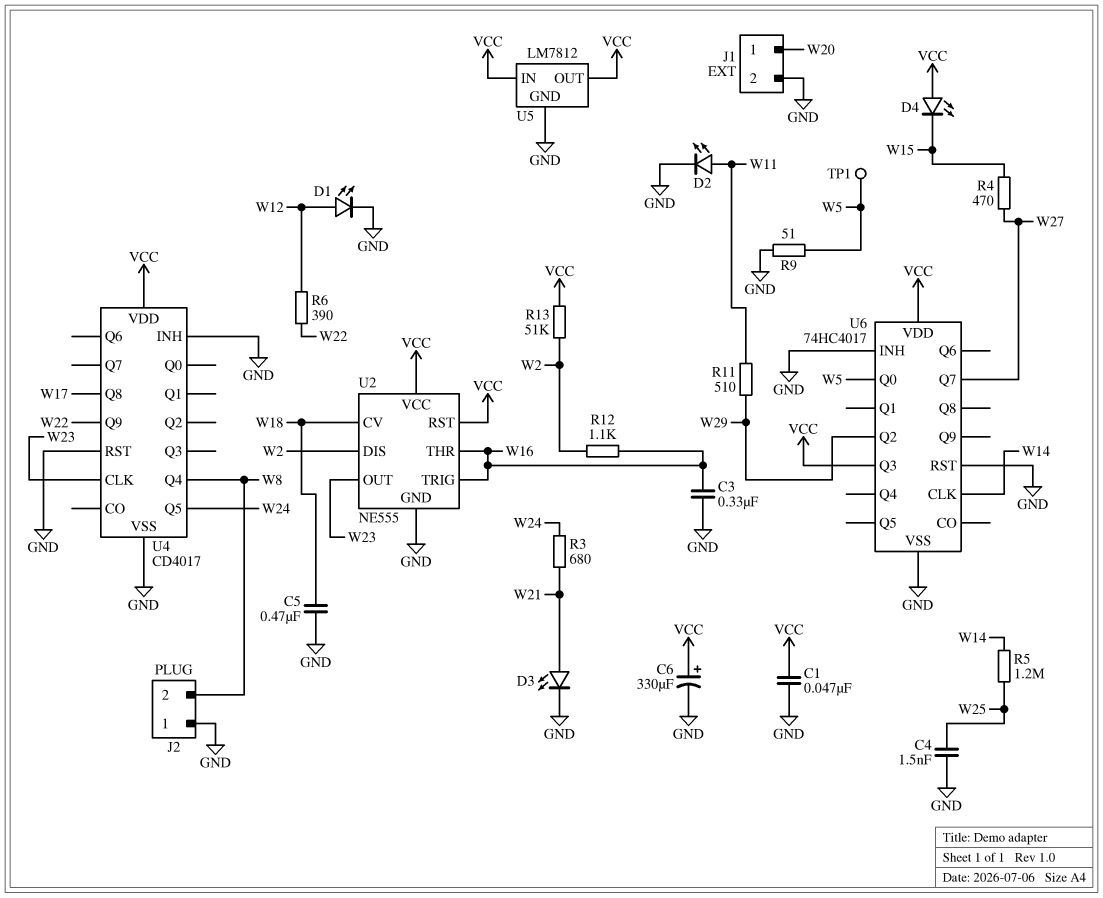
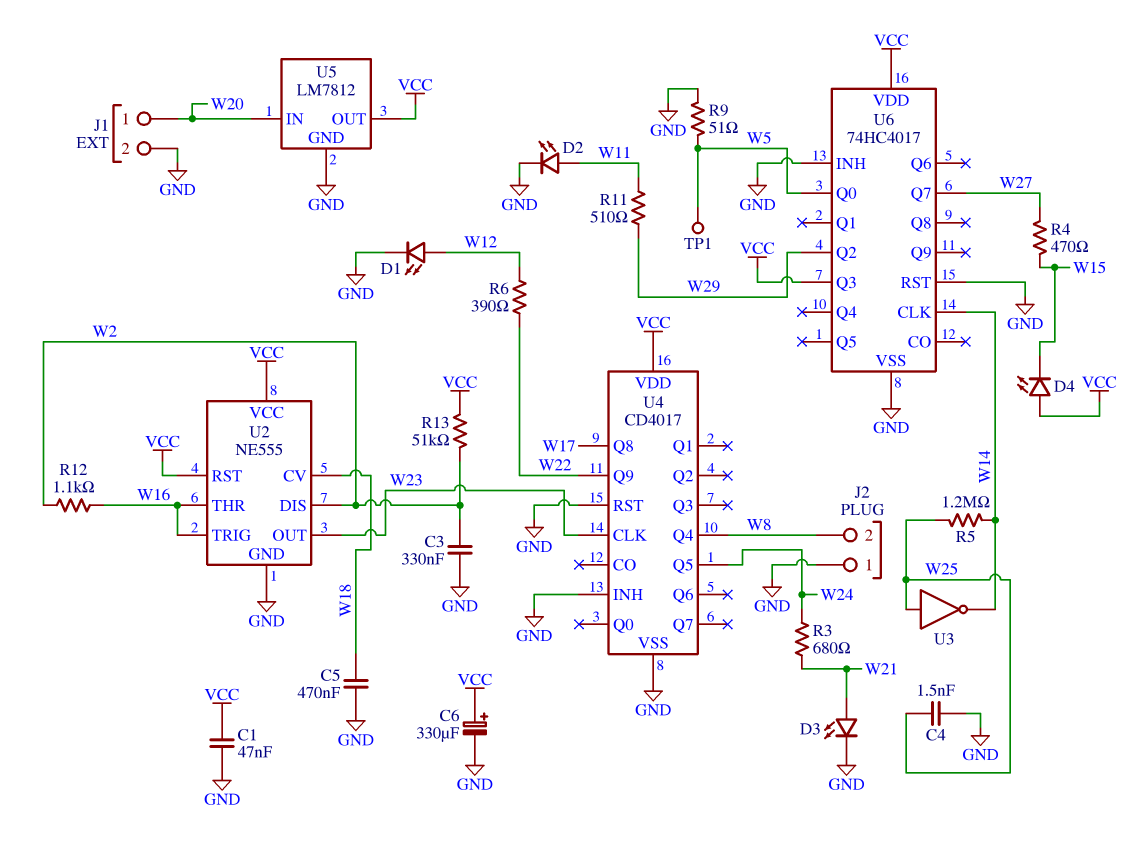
C3: 330nF (GND, W16) -> 330nF (GND, W2)
U3: none -> NOT (in W25, out W14)
U5 pin IN: VCC -> W20

